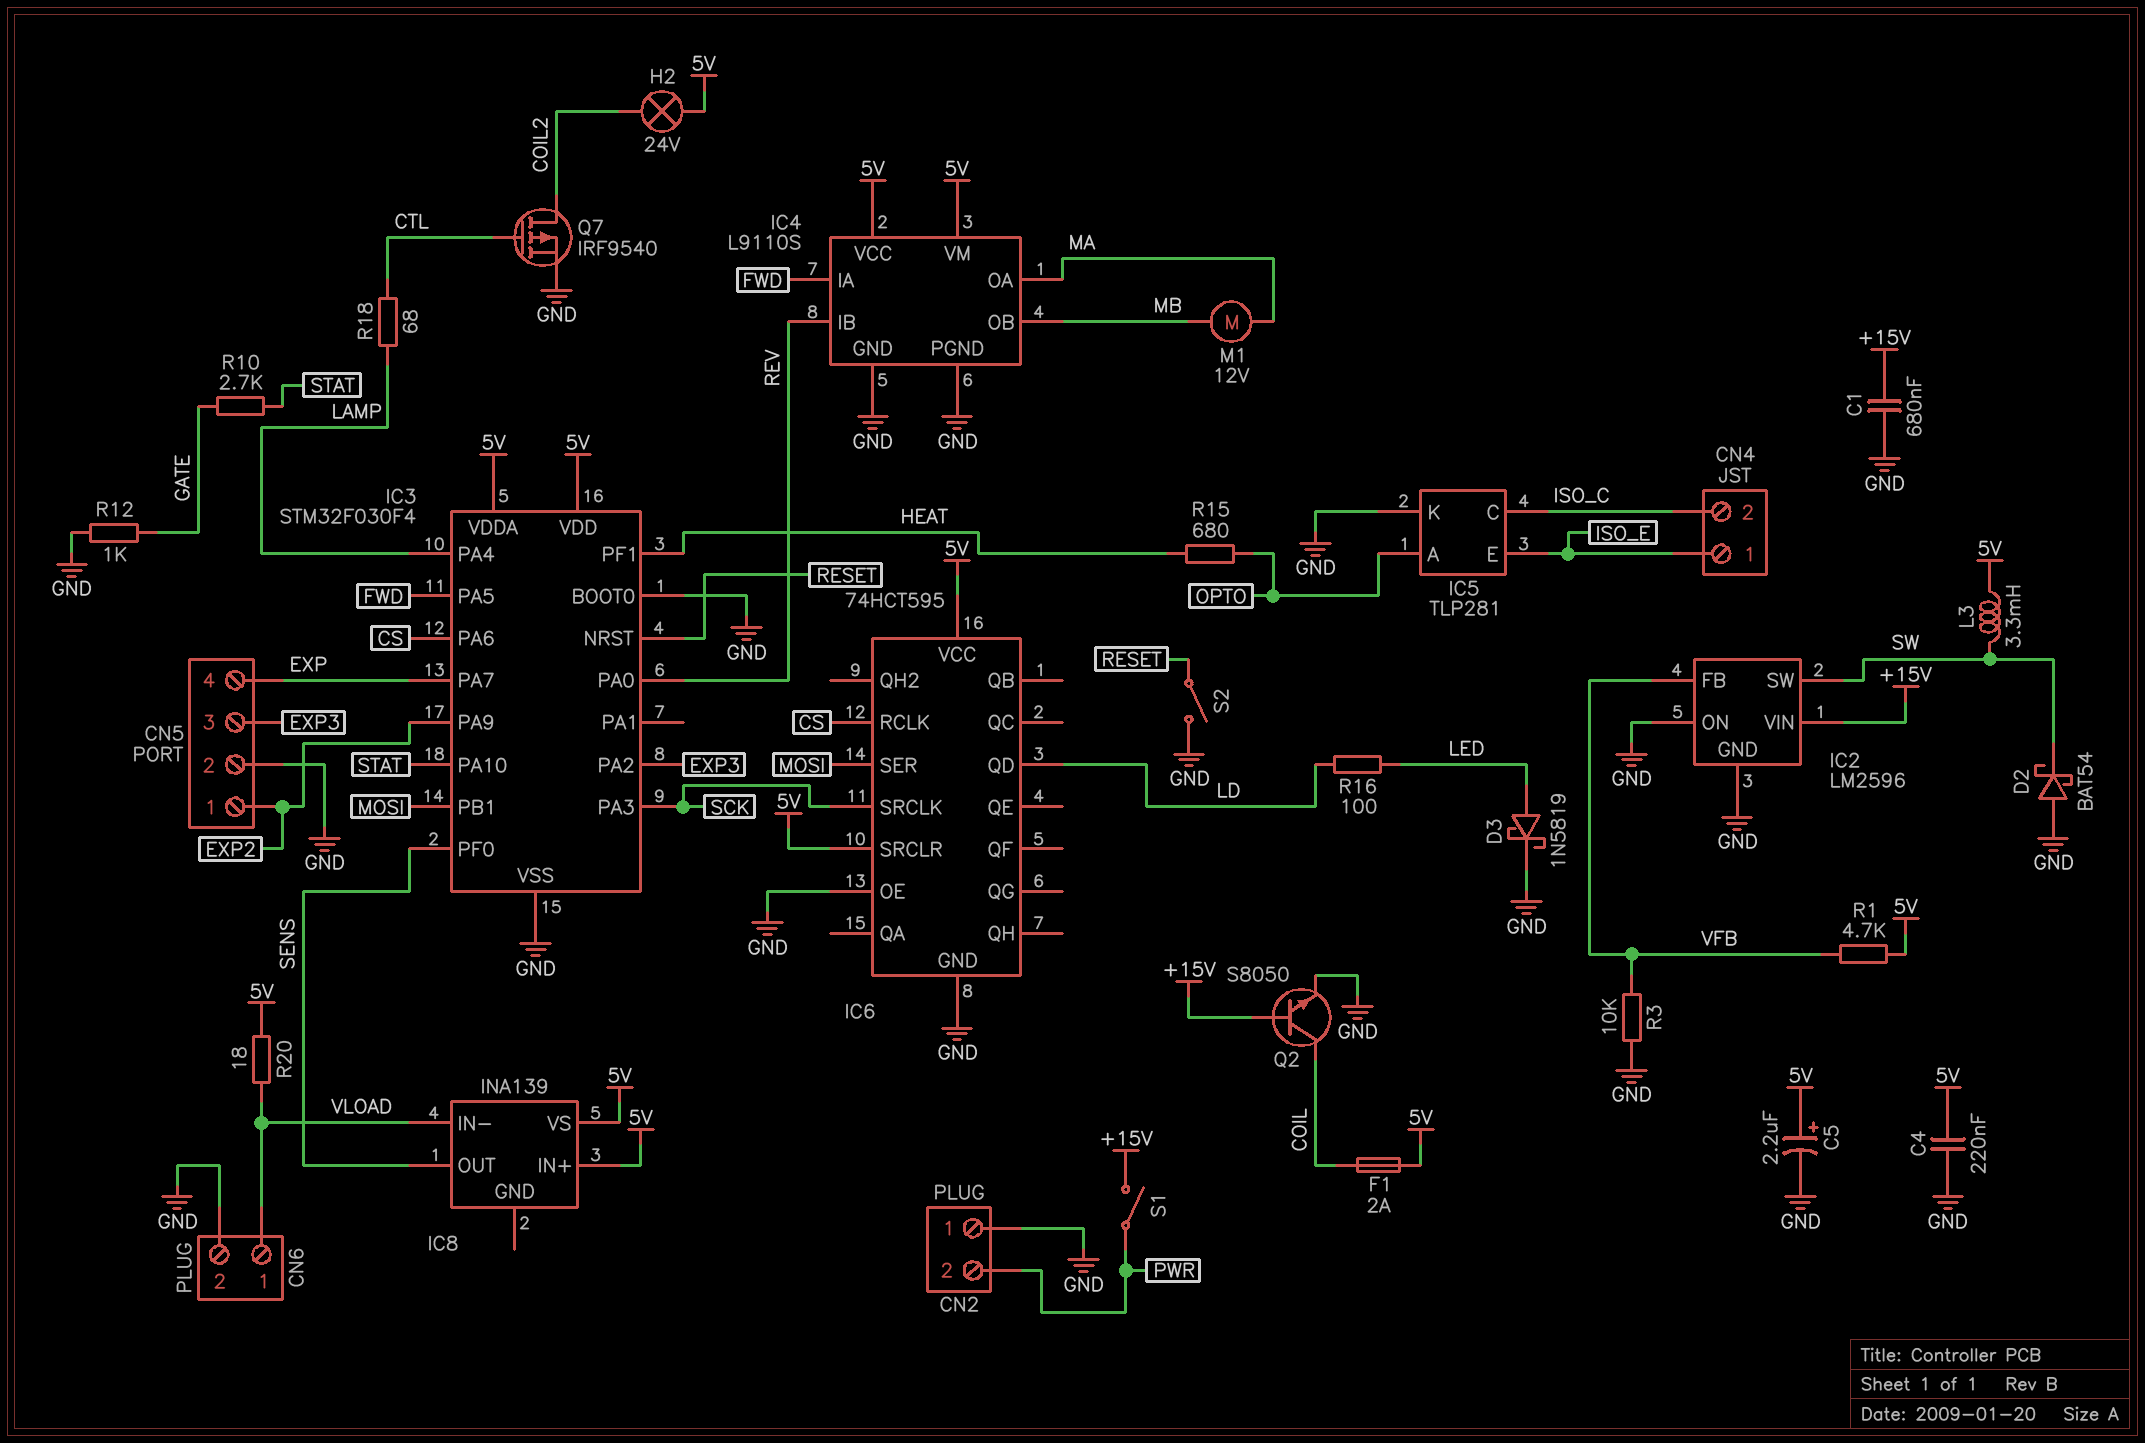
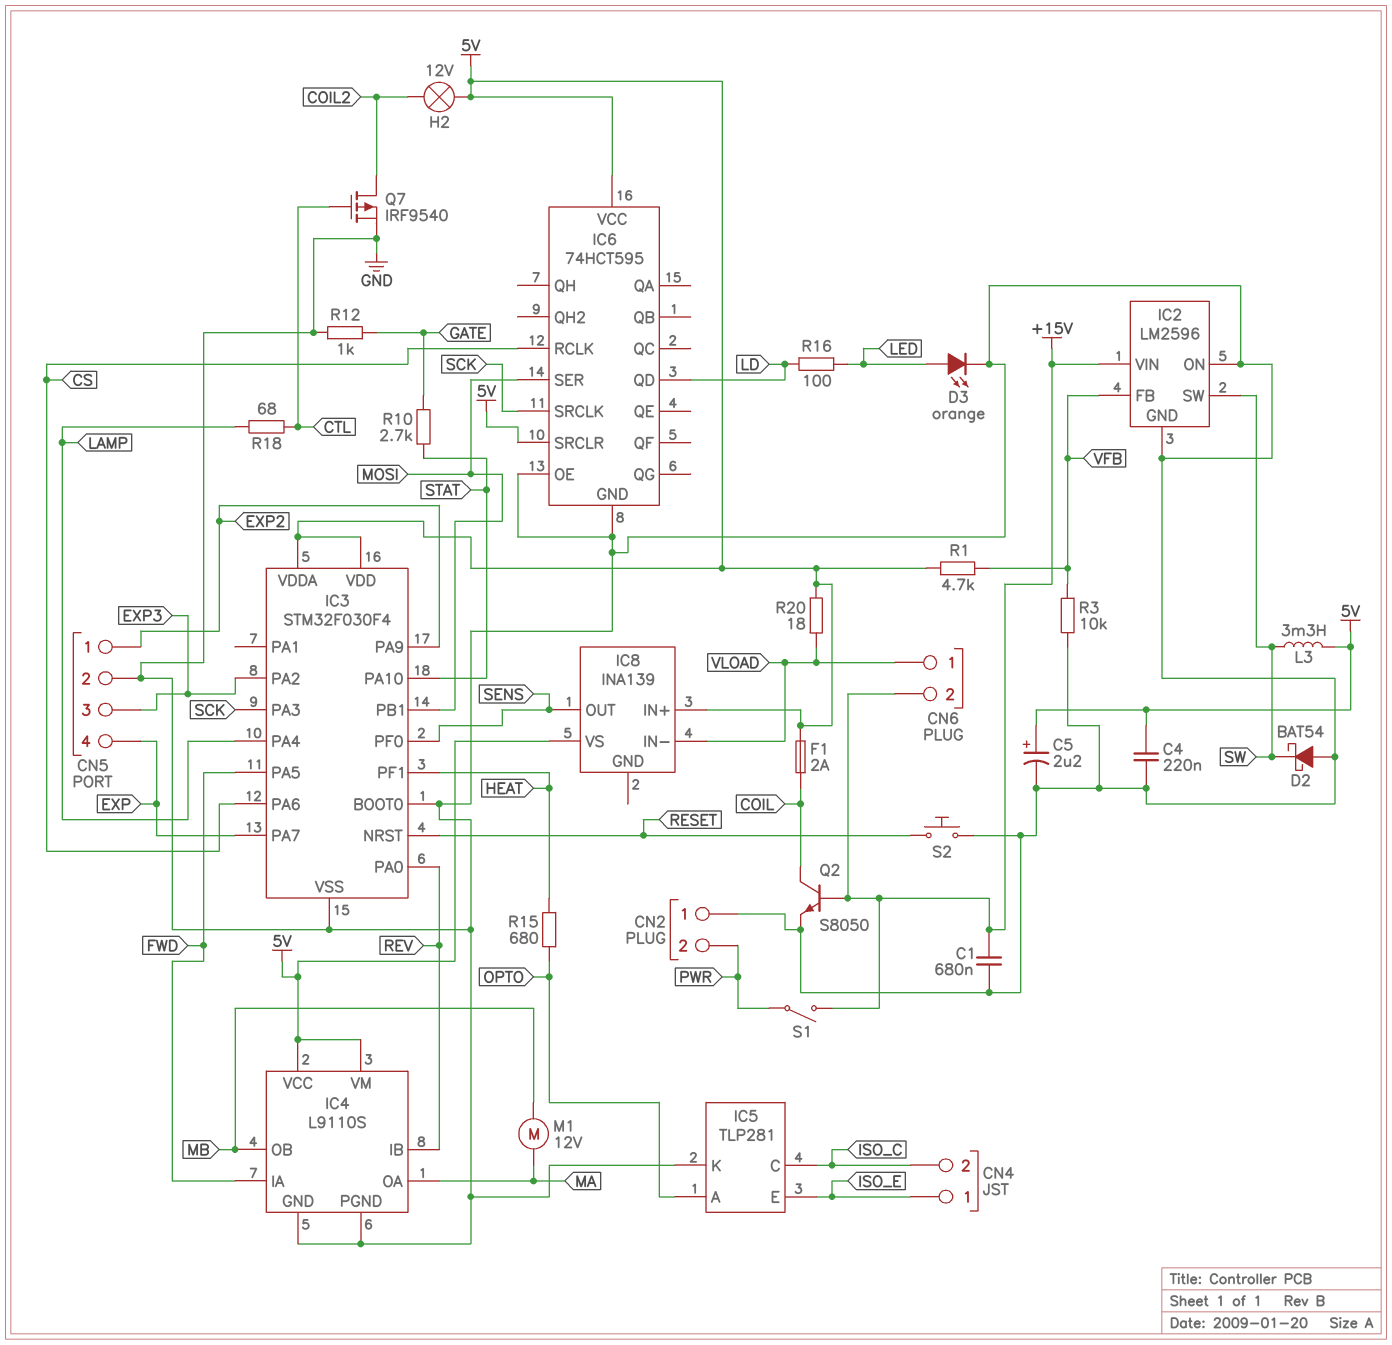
CN6 pin 2: GND -> +15V
D3: schottky 1N5819 (A LED, K GND) -> LED orange (A LED, K GND)
H2: lamp 24V (5V, COIL2) -> lamp 12V (5V, COIL2)
S2: switch (GND, RESET) -> button (GND, RESET)

